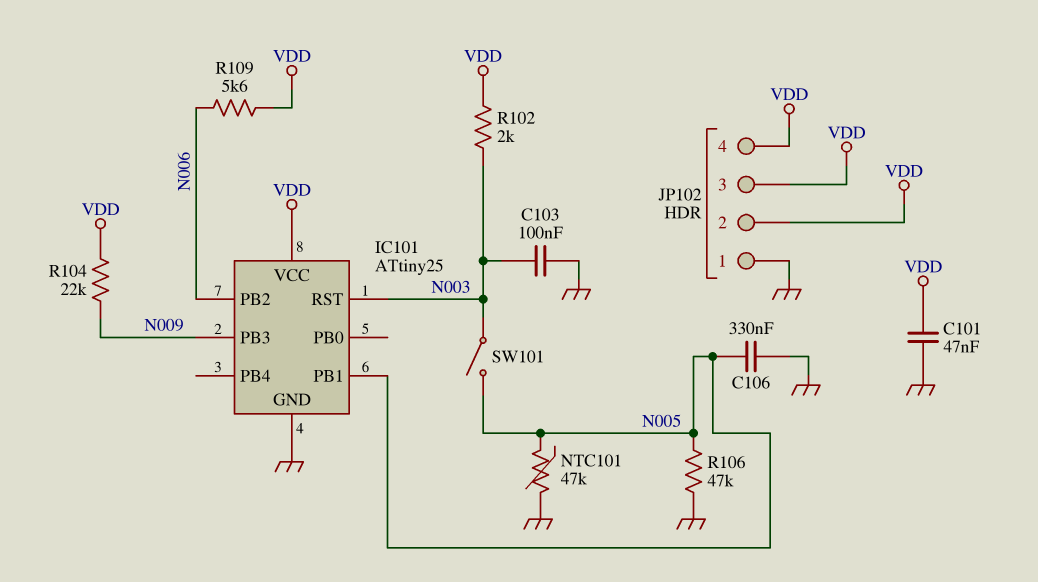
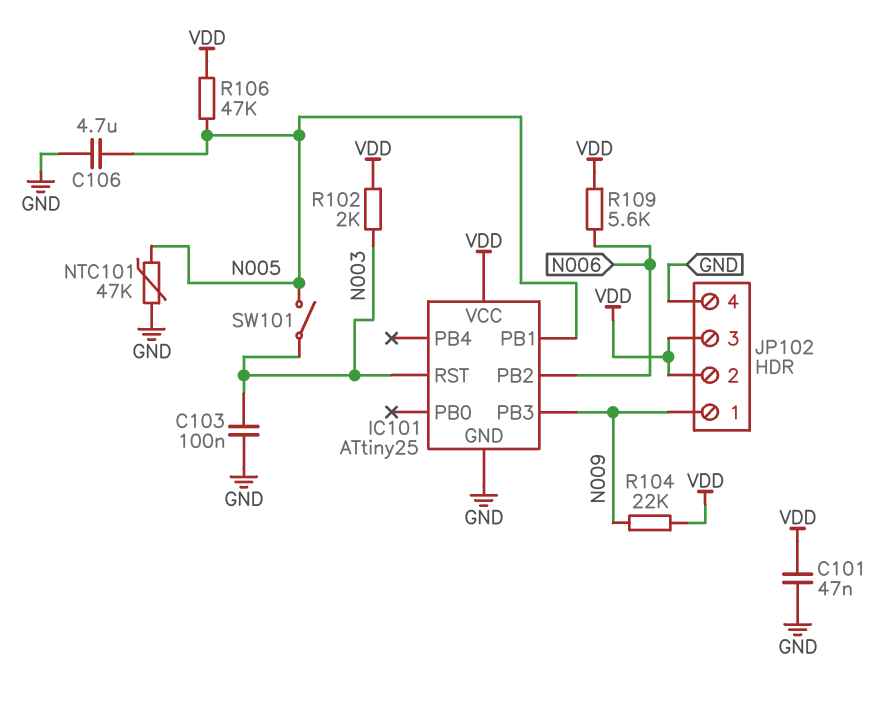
C106: 330nF (GND, N005) -> 4.7uF (GND, N005)
JP102 pin 1: GND -> N009
JP102 pin 4: VDD -> GND
R106: 47k (GND, N005) -> 47k (N005, VDD)

